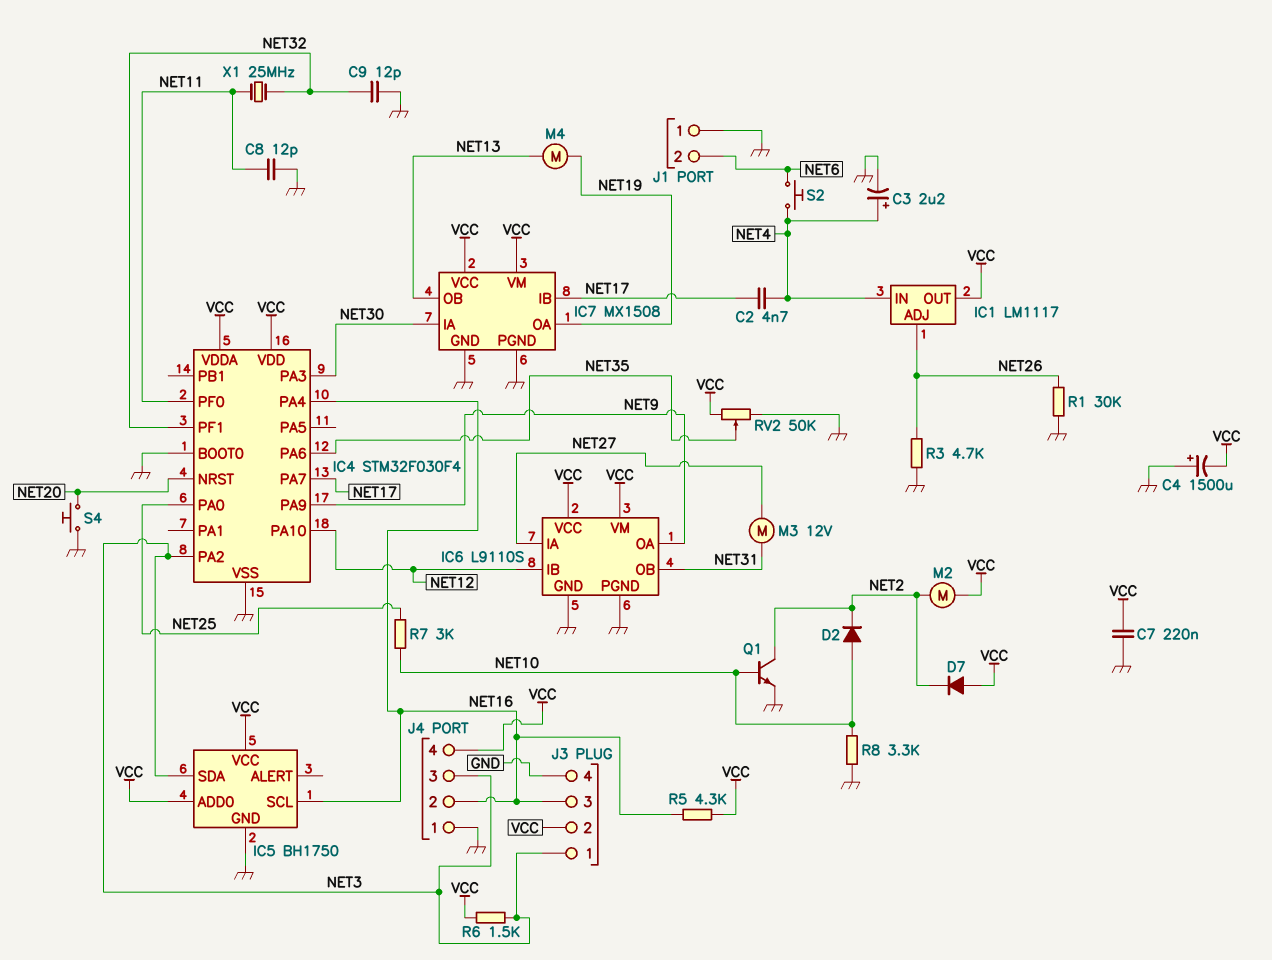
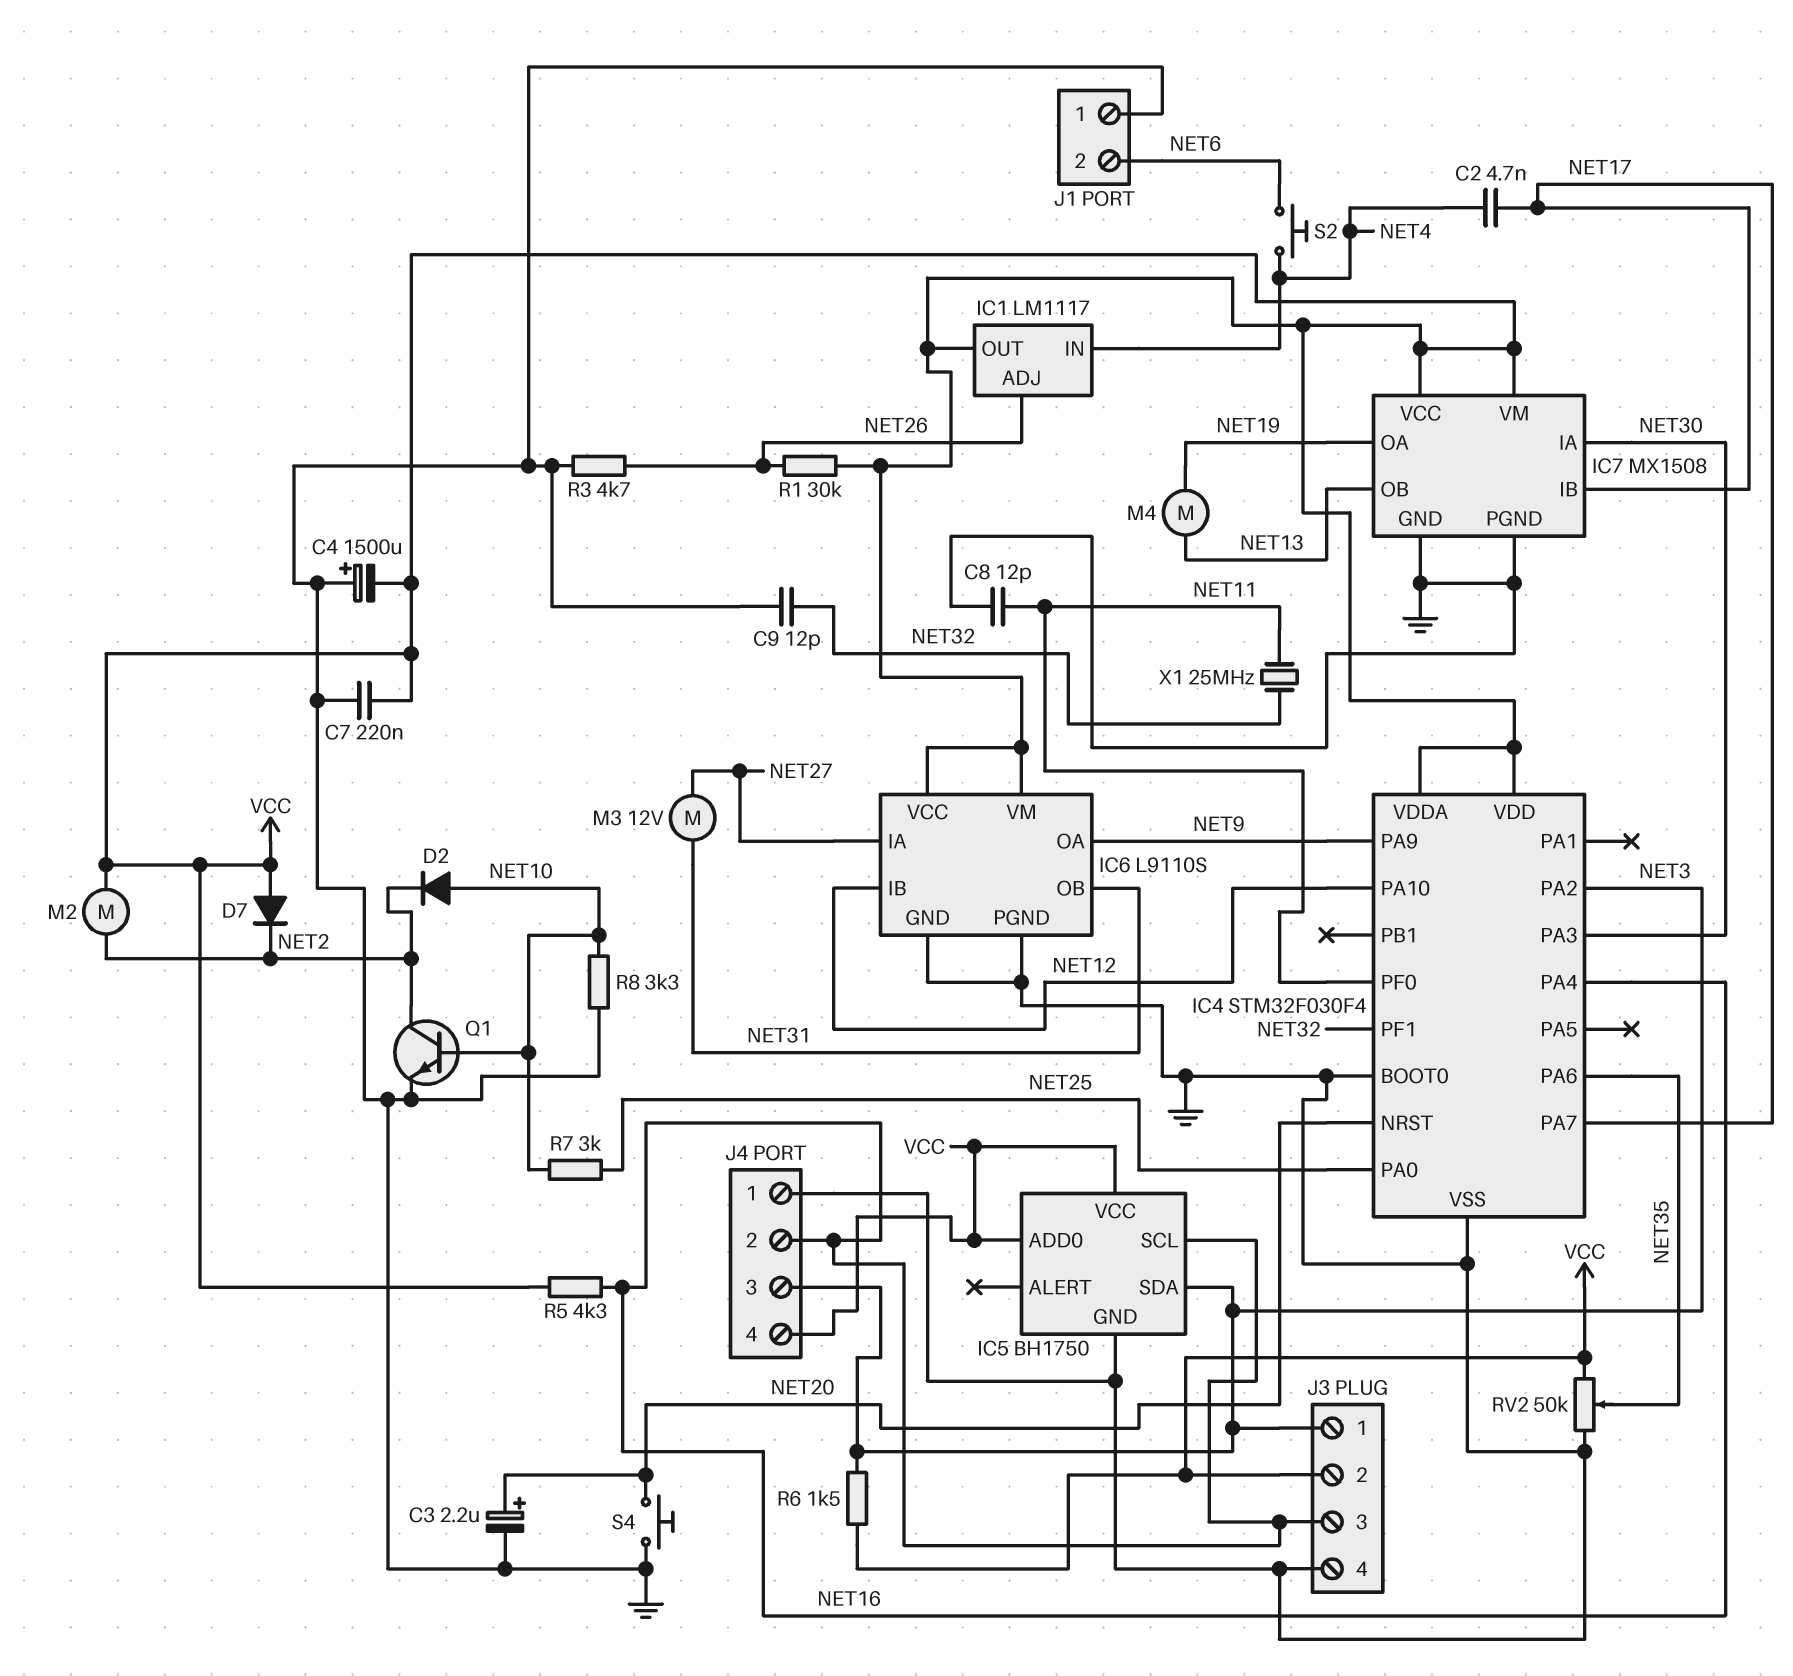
C3: 2.2uF (plus NET4, minus GND) -> 2.2uF (plus NET20, minus GND)
R1: 30k (GND, NET26) -> 30k (NET26, VCC)

